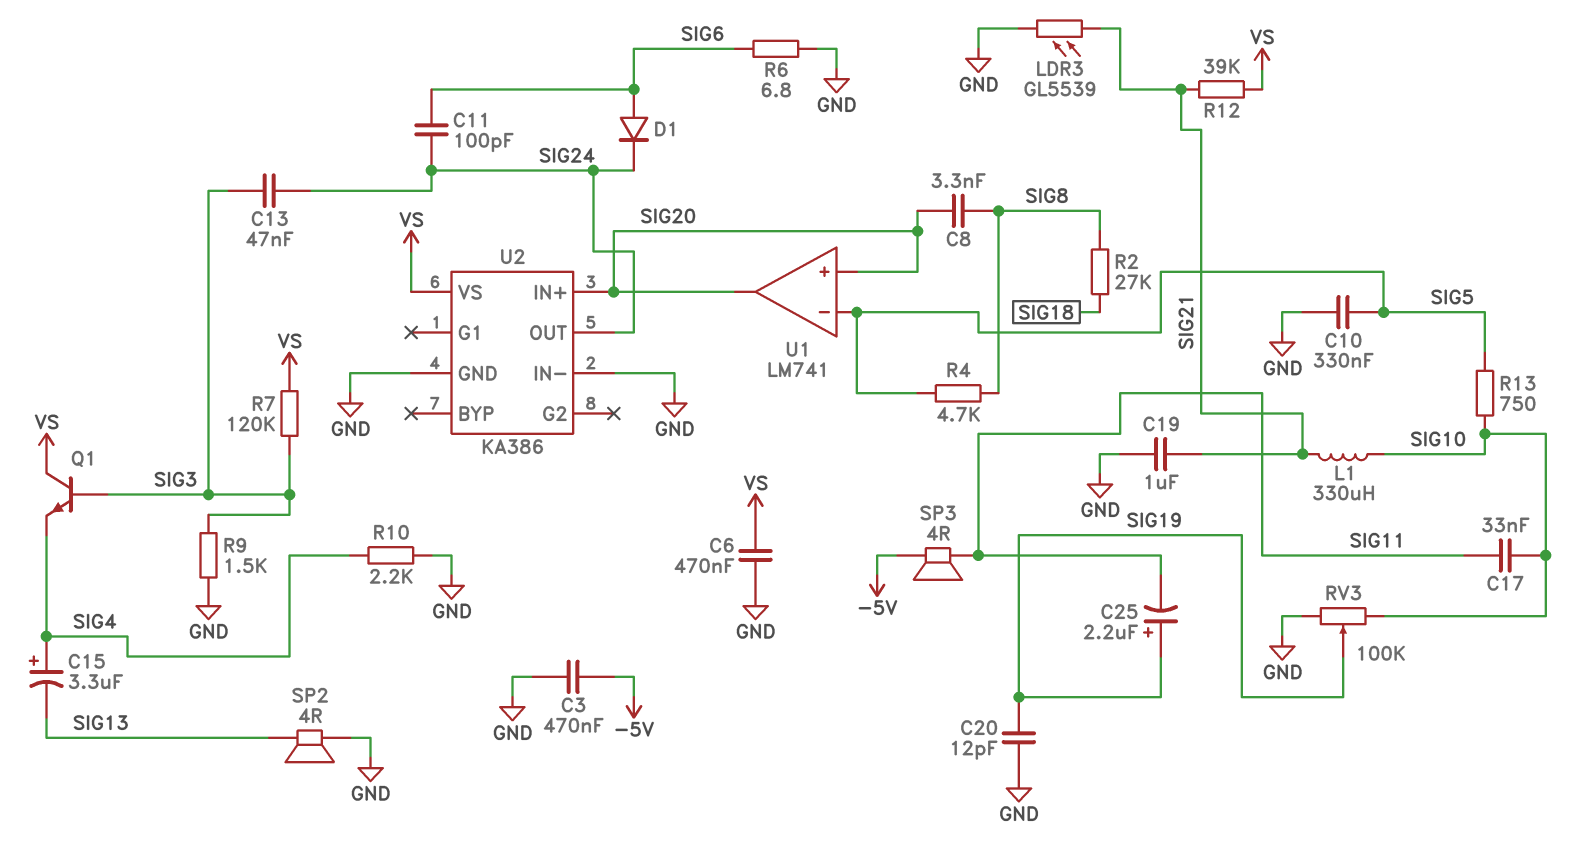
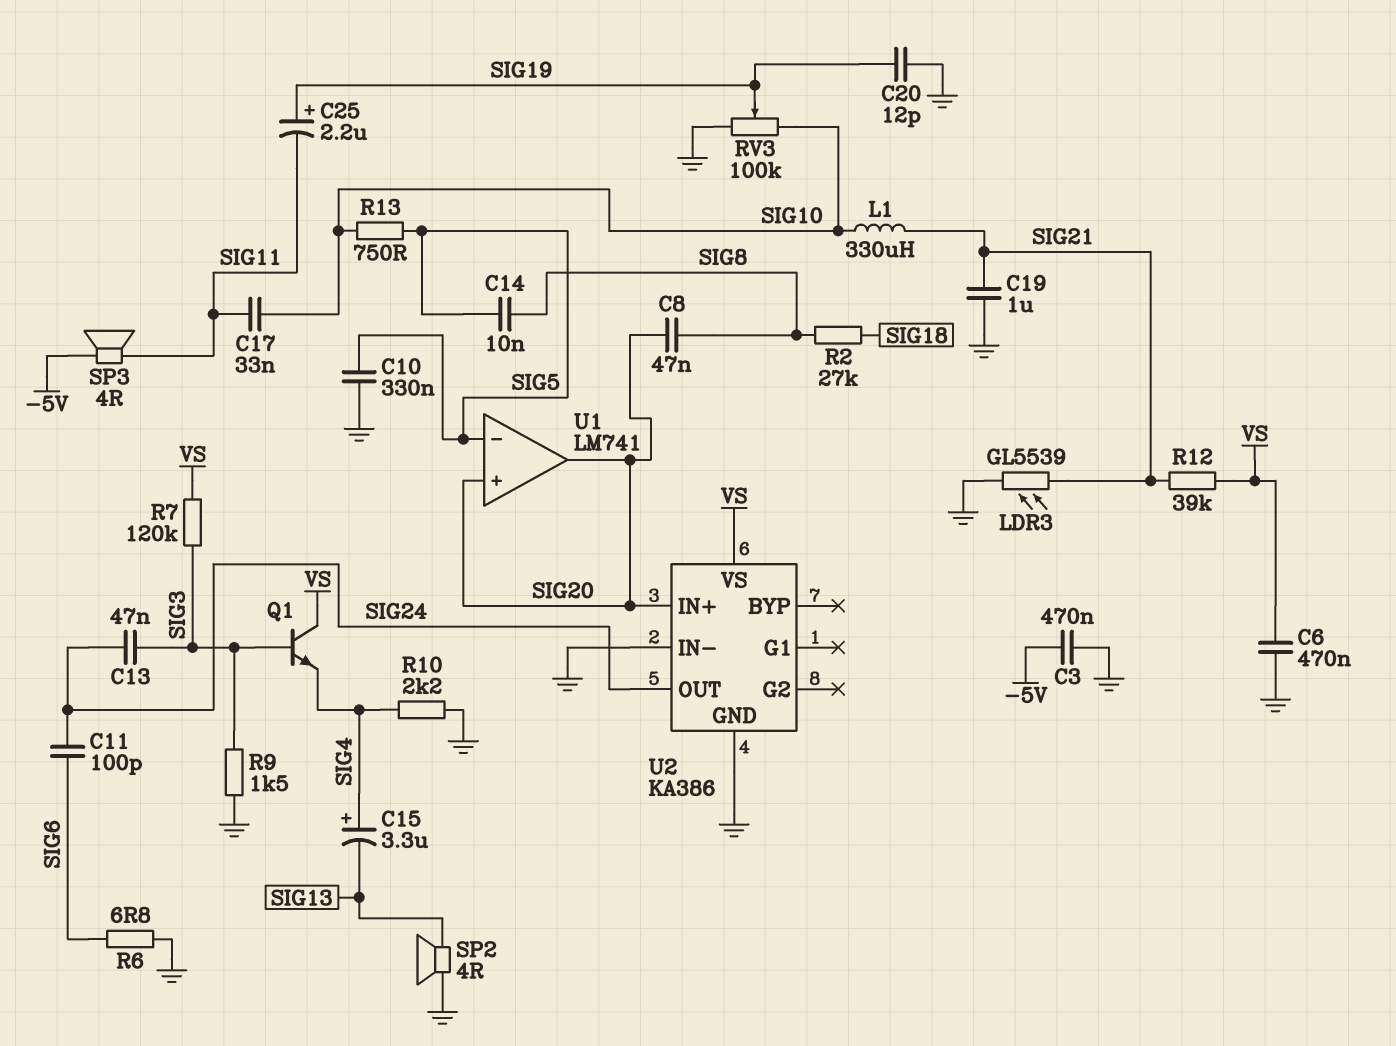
C8: 3.3nF (SIG8, SIG20) -> 47nF (SIG8, SIG20)
C14: none -> 10nF (SIG5, SIG8)
D1: diode (A SIG6, K SIG24) -> none
R4: 4.7k (SIG5, SIG8) -> none

